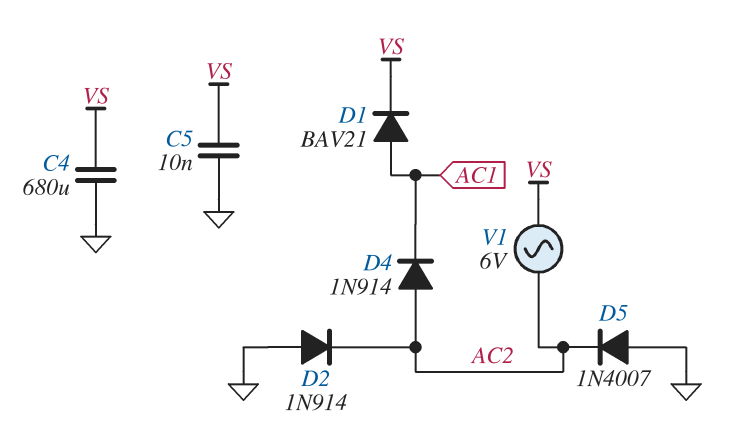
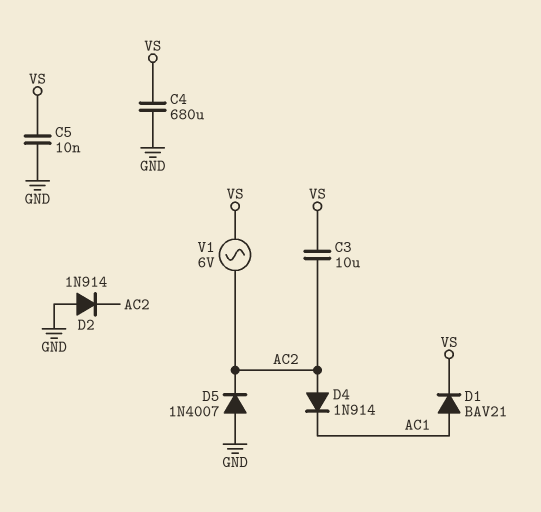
C3: none -> 10uF (AC2, VS)

